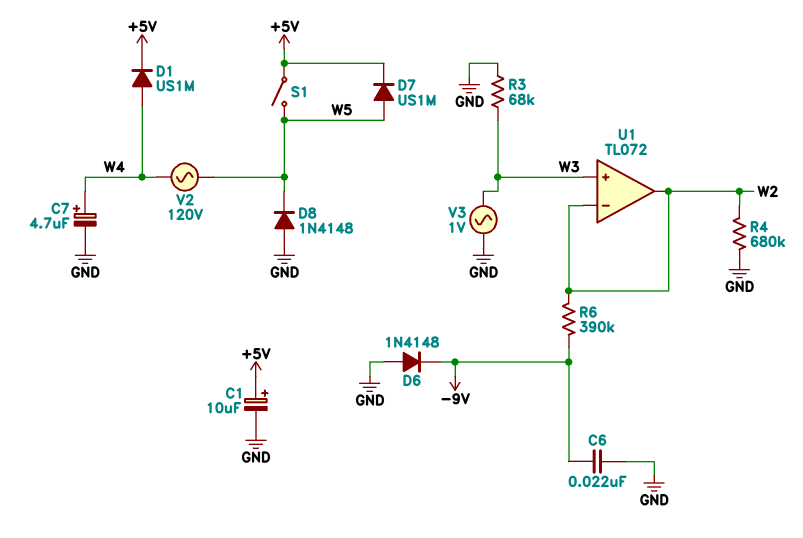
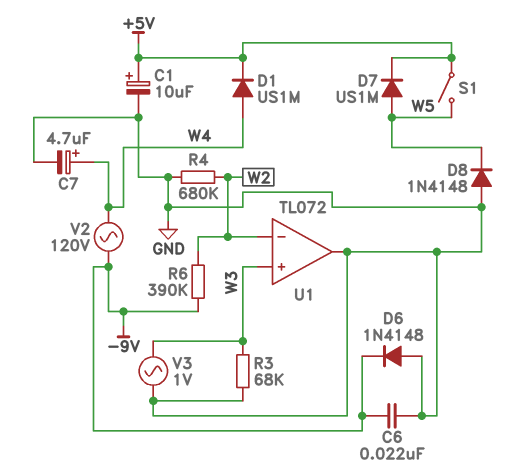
U1 pin out: W2 -> GND
V2: AC 120V (W4, W5) -> AC 120V (-9V, W4)

